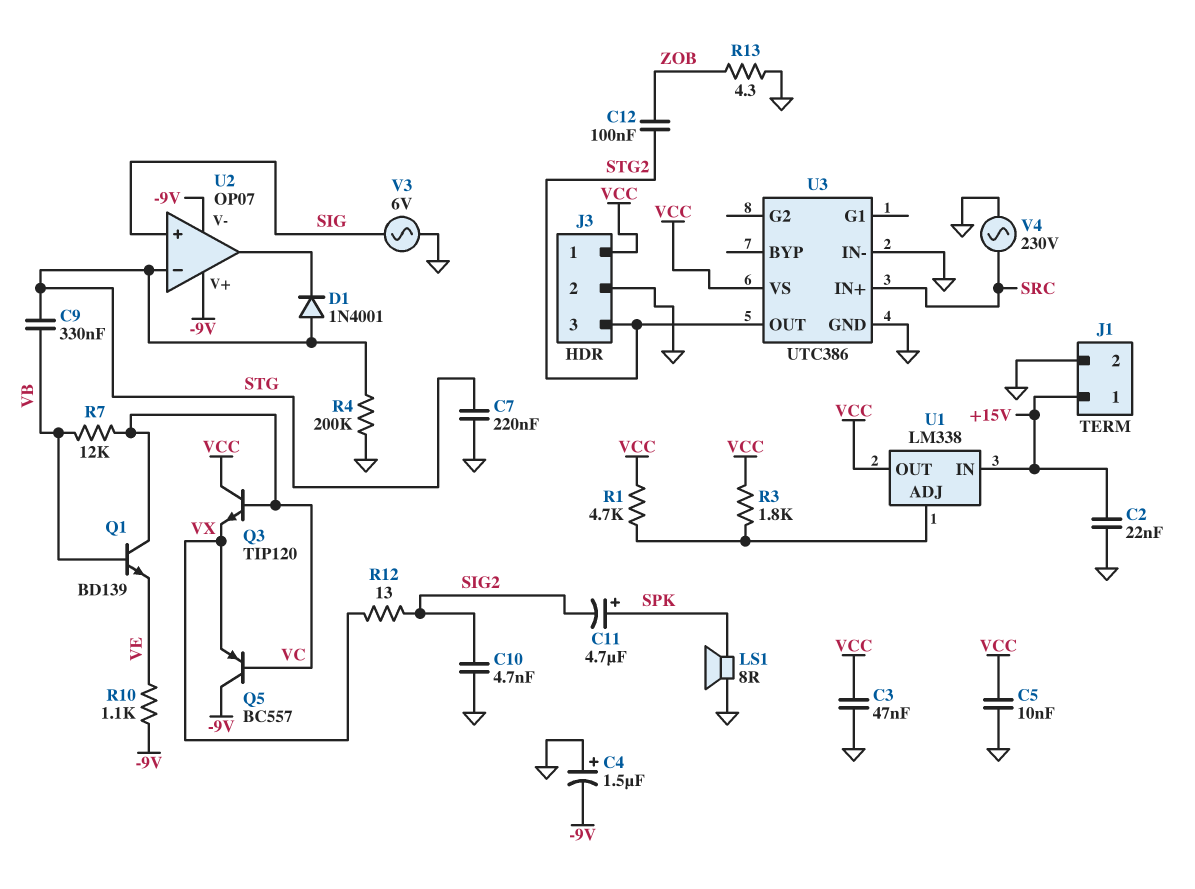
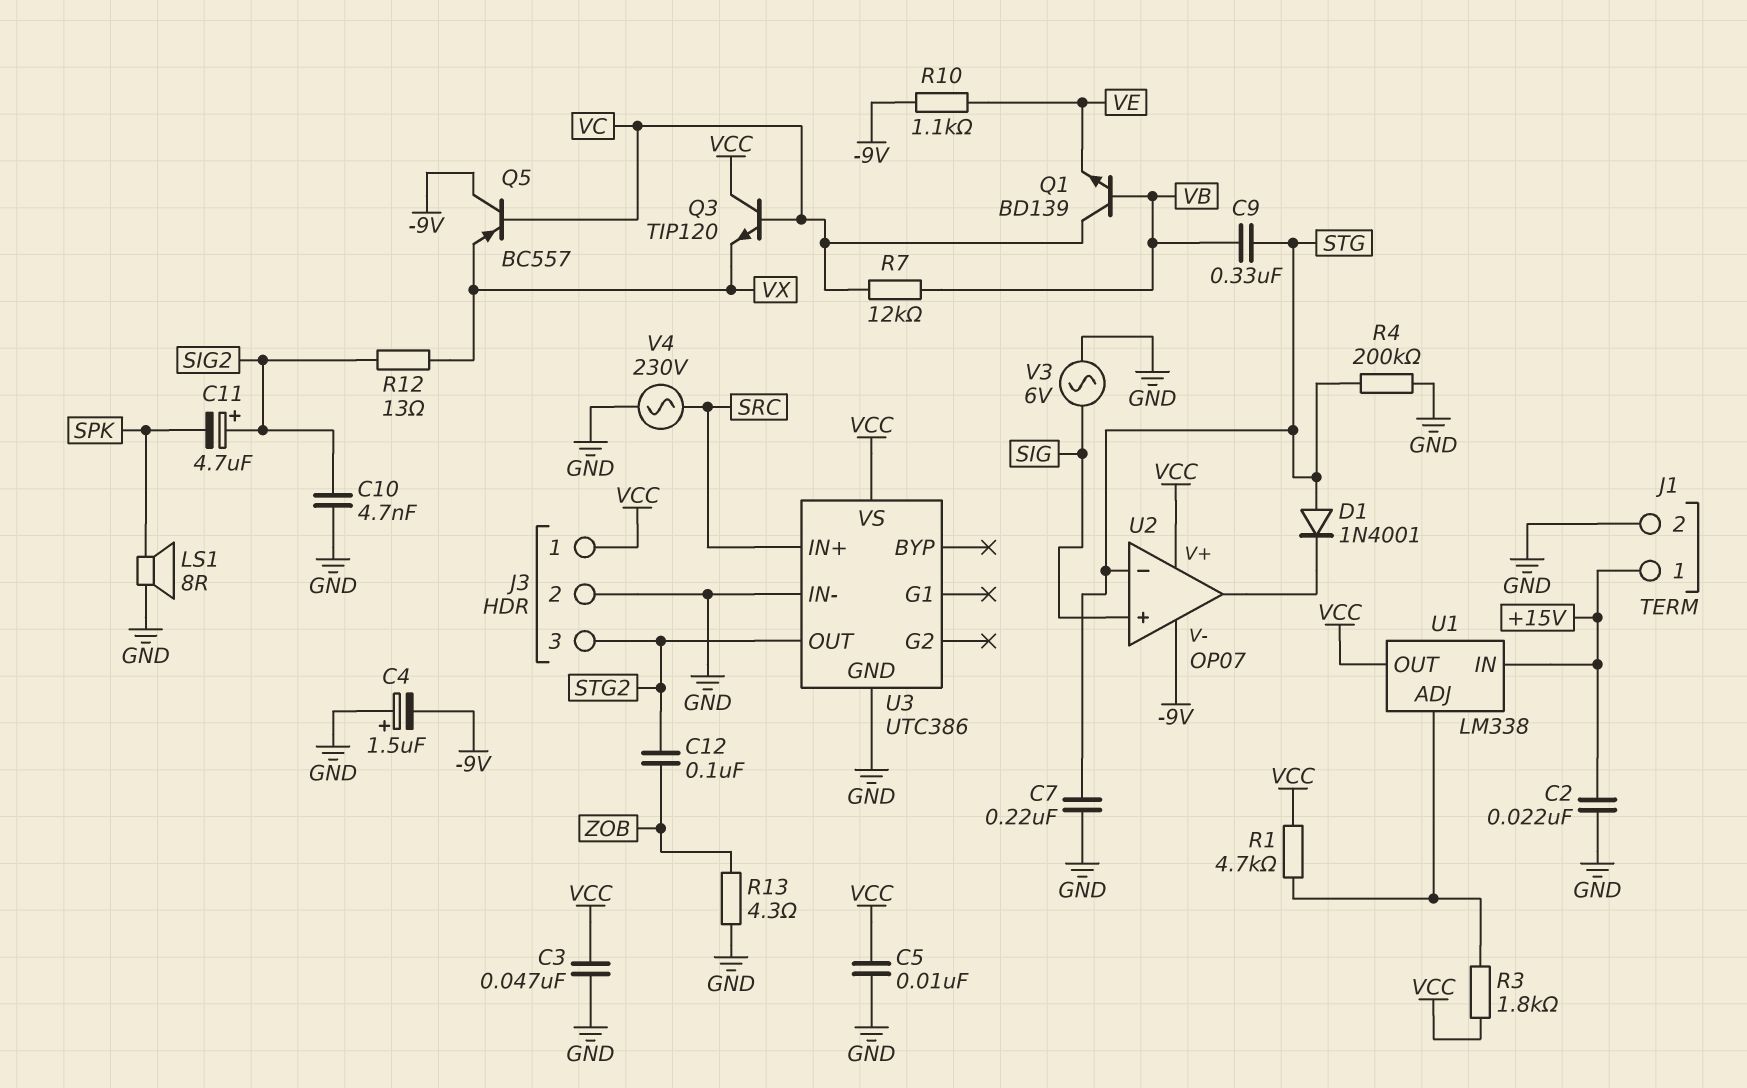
C11: 4.7uF (plus SPK, minus SIG2) -> 4.7uF (plus SIG2, minus SPK)
U2 pin V+: -9V -> VCC

